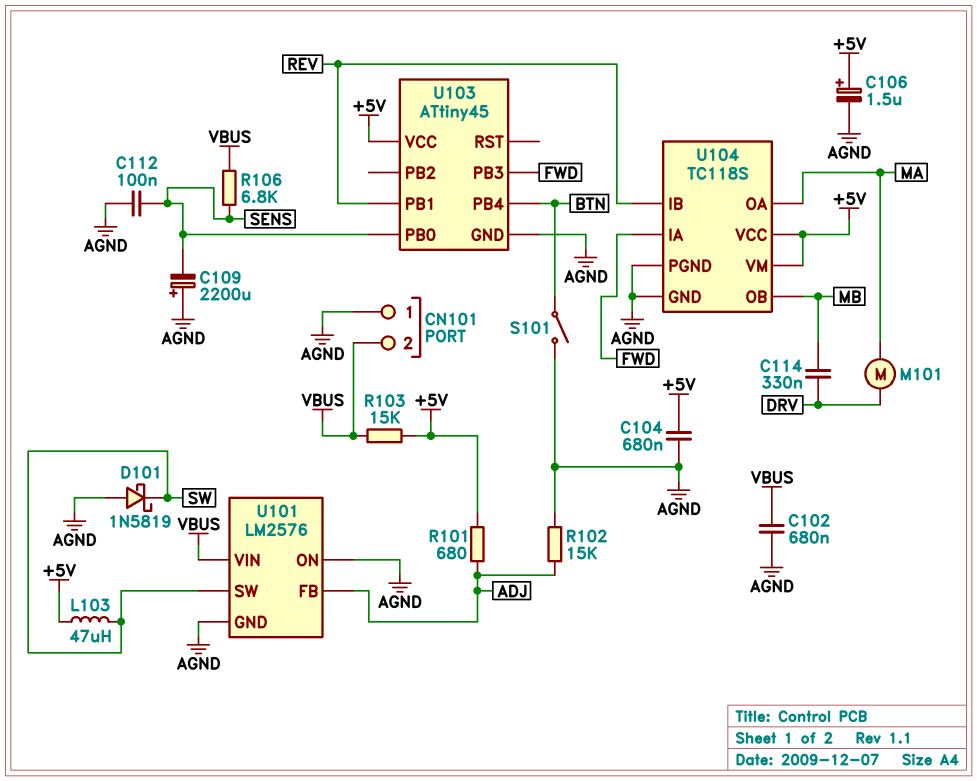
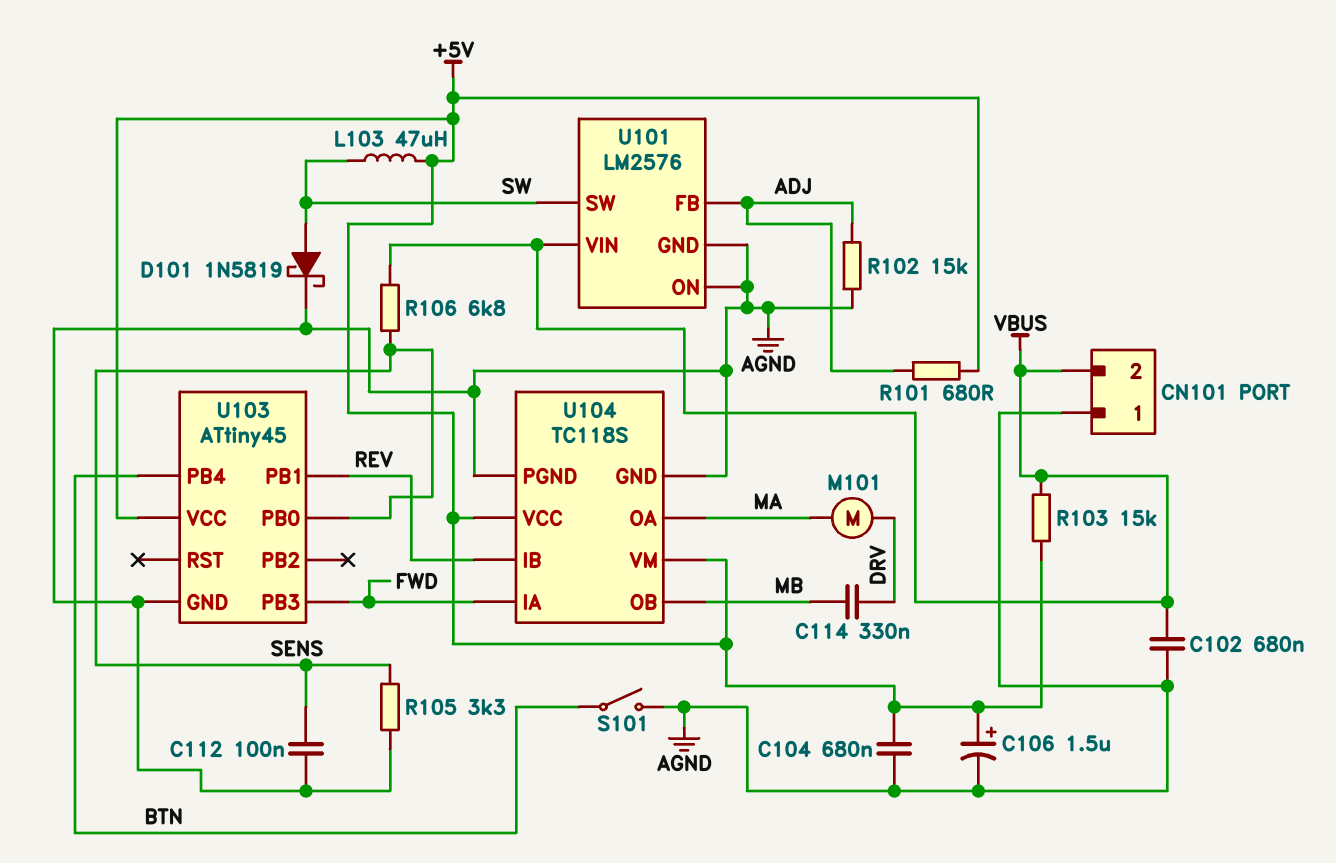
C109: 2200uF (plus AGND, minus SENS) -> none
D101: schottky 1N5819 (A AGND, K SW) -> schottky 1N5819 (A SW, K AGND)
R105: none -> 3.3k (AGND, SENS)

